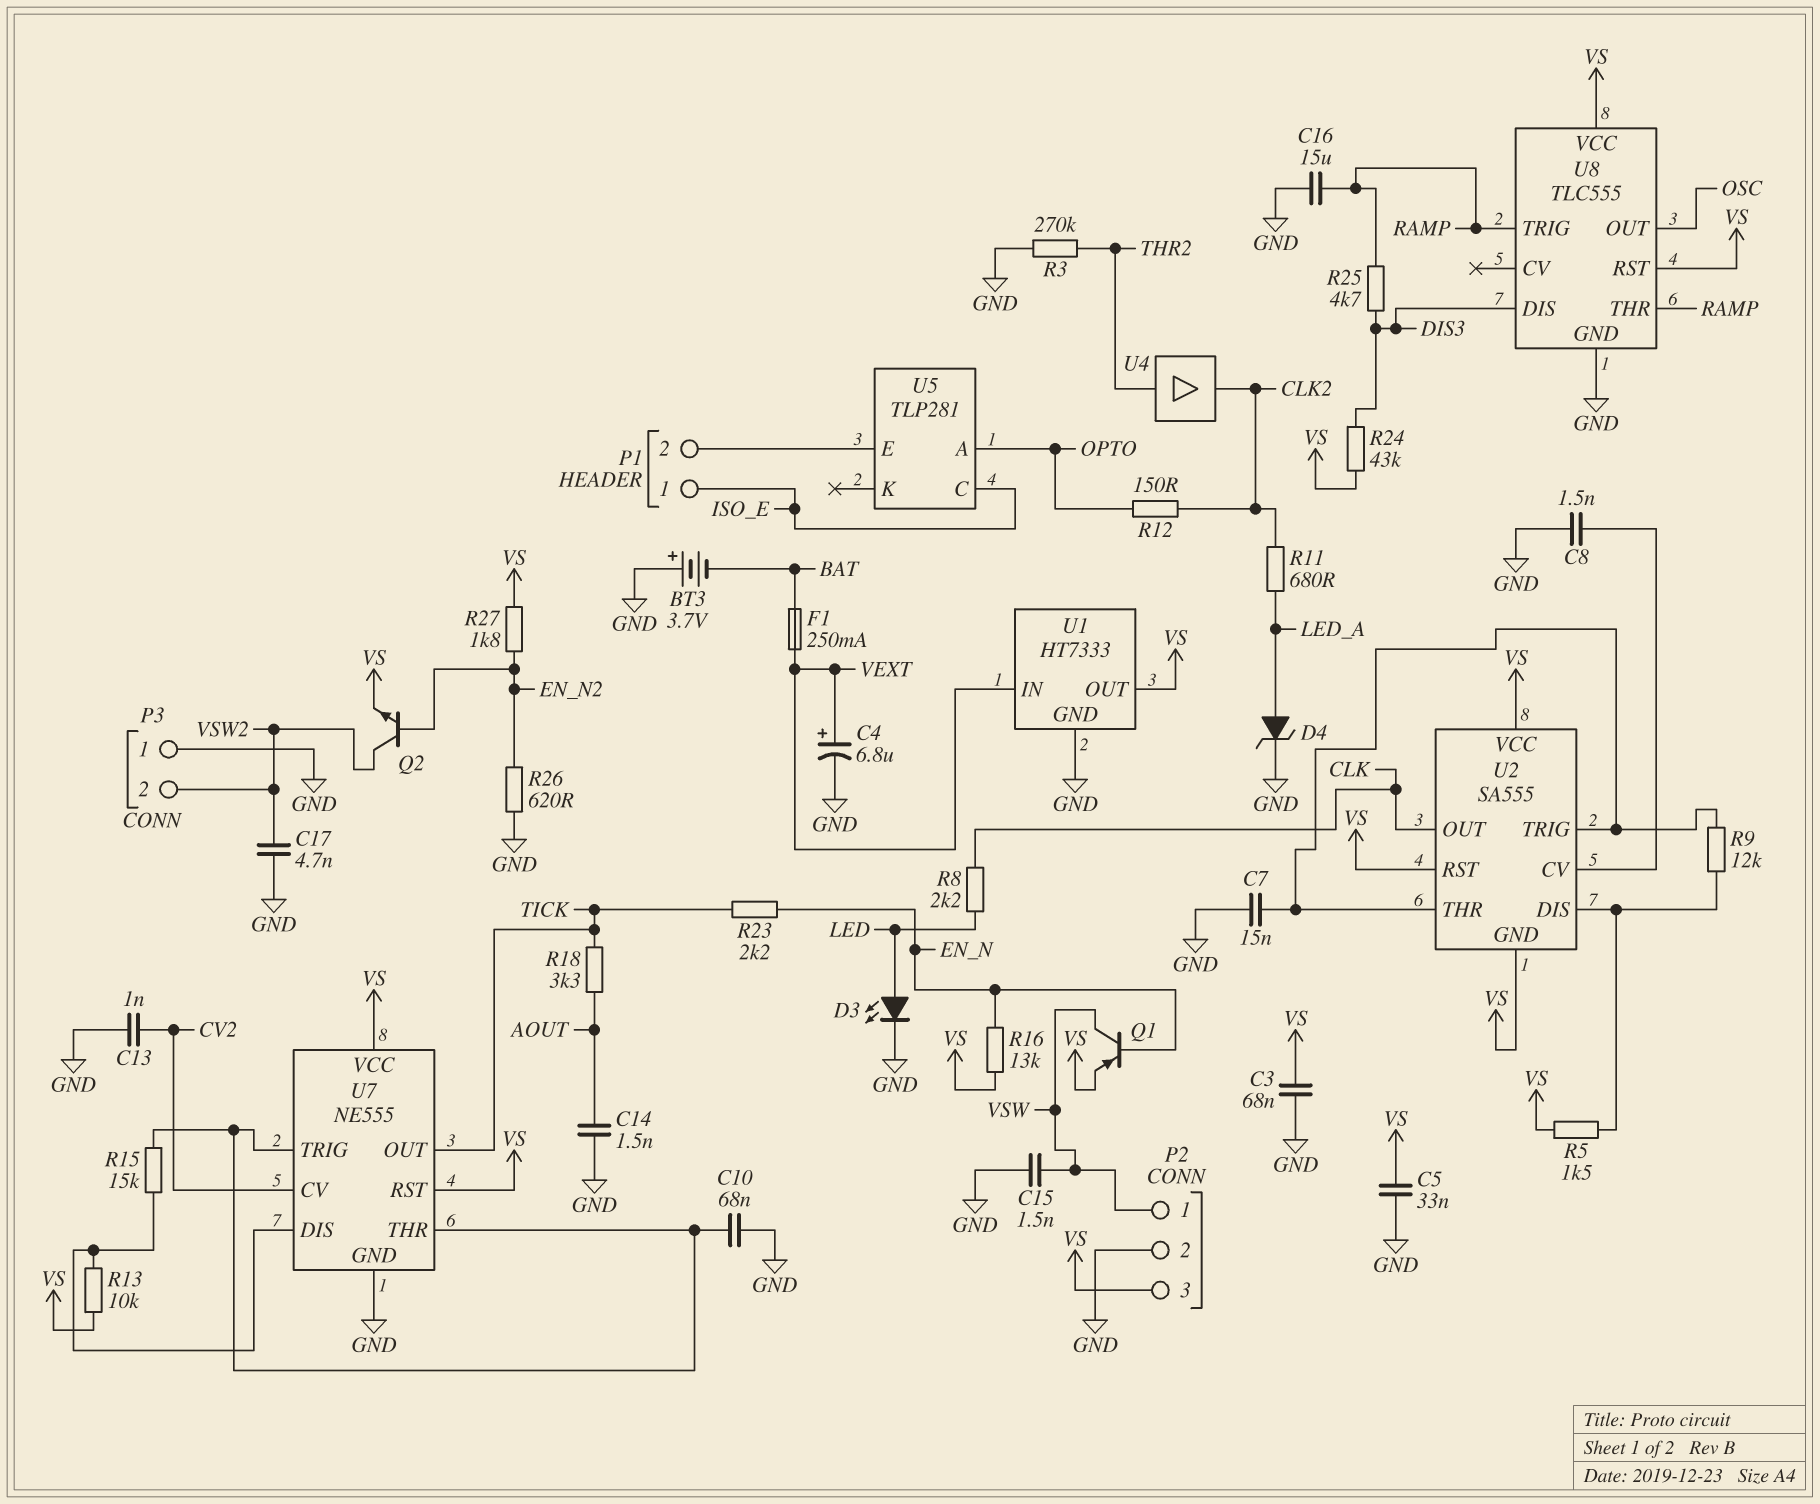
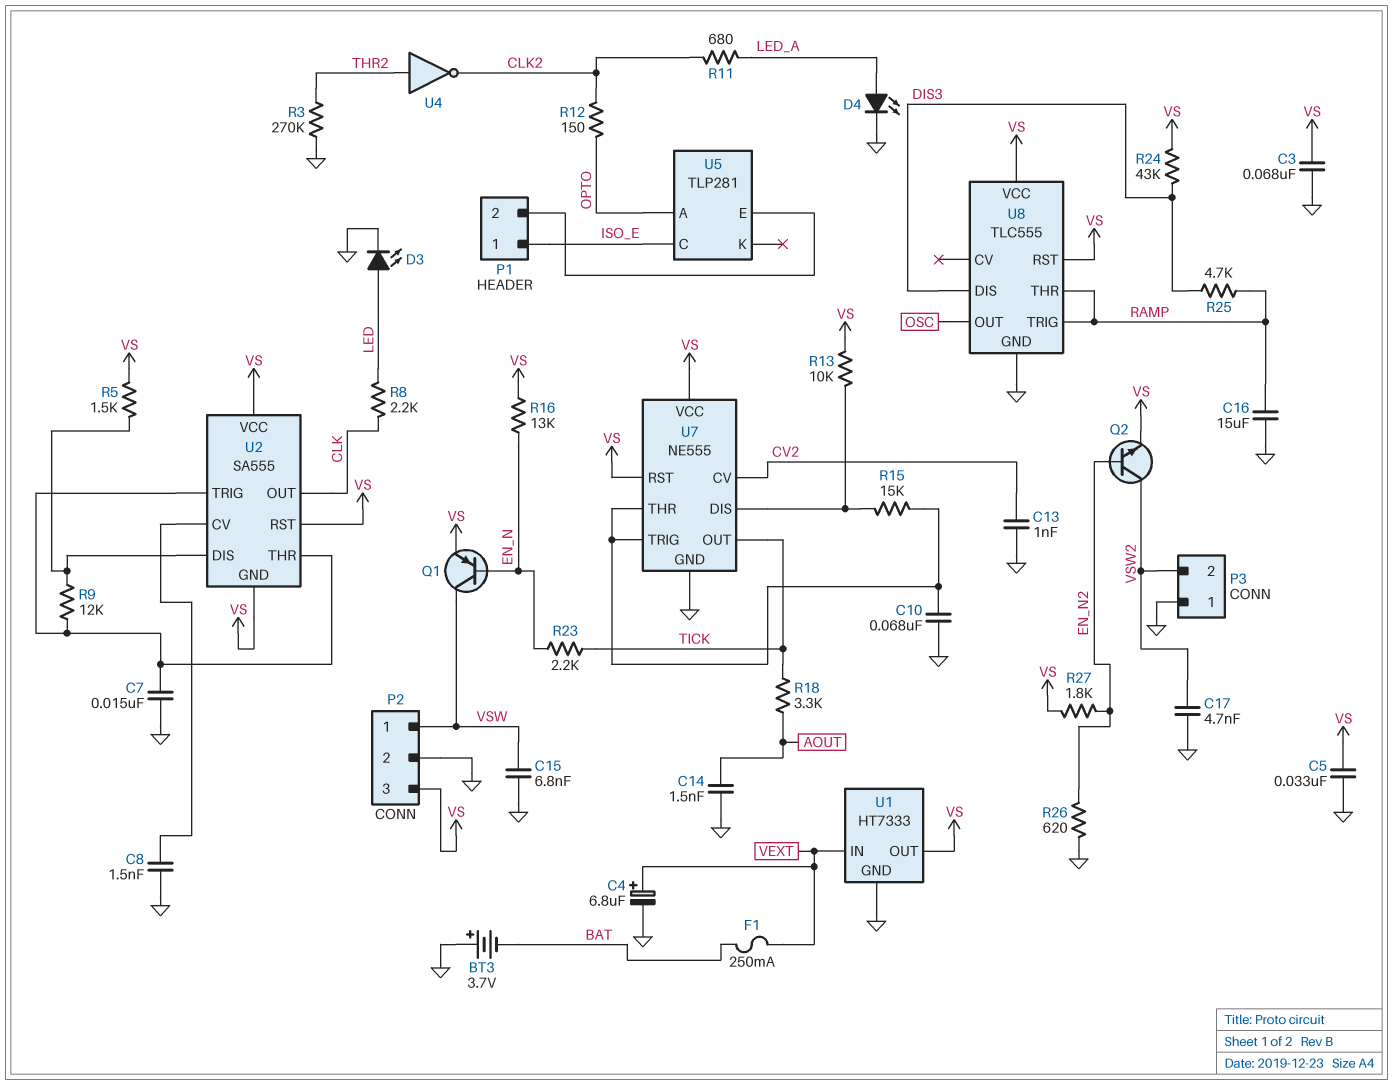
C15: 1.5nF (GND, VSW) -> 6.8nF (GND, VSW)
D4: zener (A LED_A, K GND) -> LED (A LED_A, K GND)
U4: buffer (in THR2, out CLK2) -> NOT (in THR2, out CLK2)

